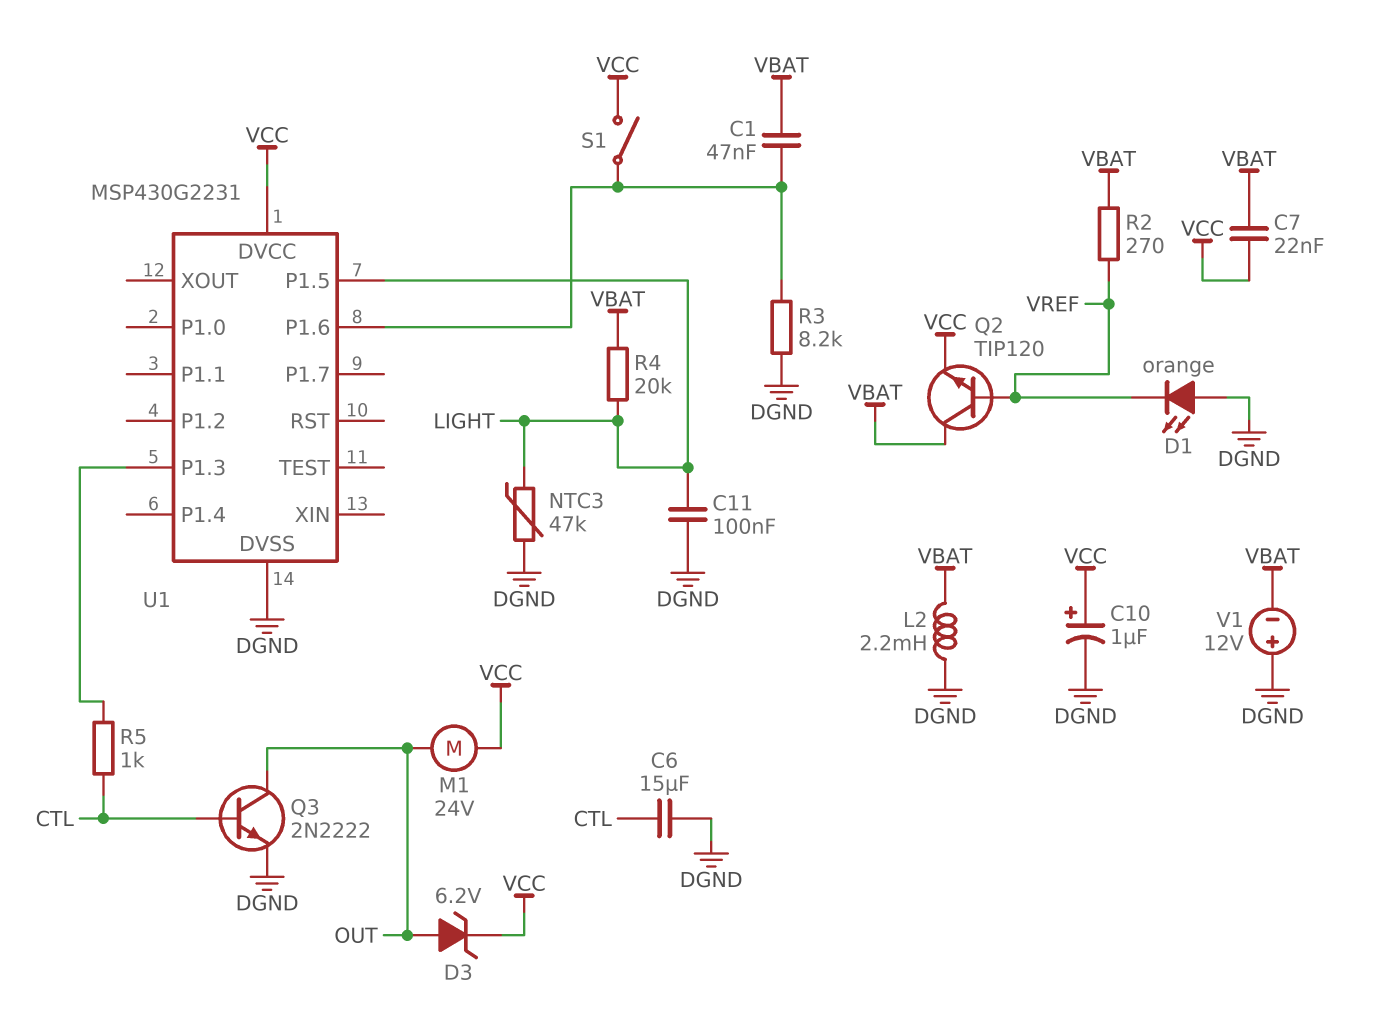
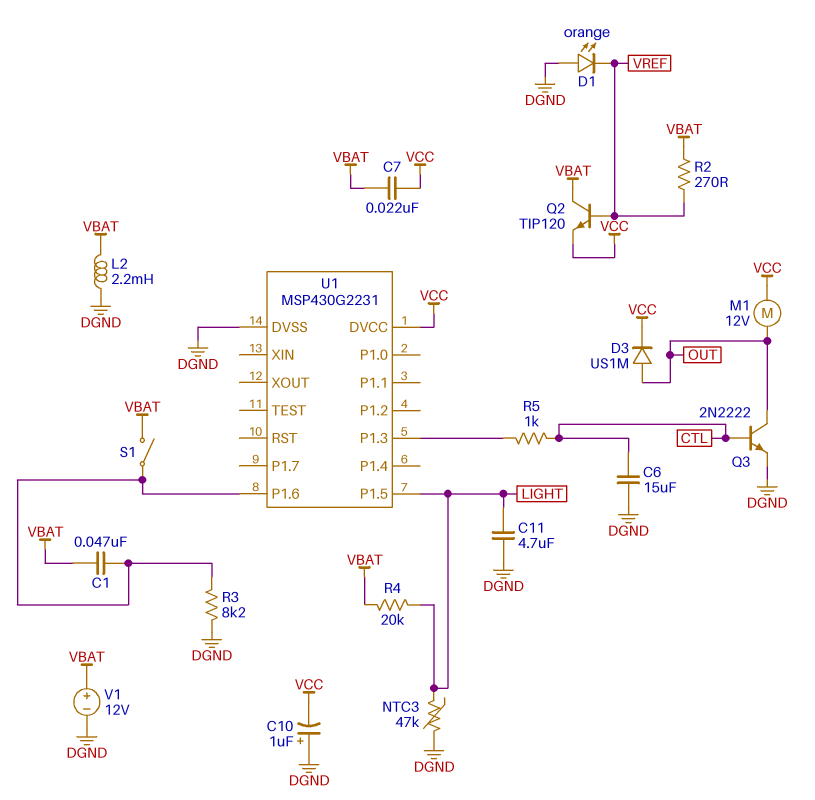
C10: 1uF (plus VCC, minus DGND) -> 1uF (plus DGND, minus VCC)
C11: 100nF (DGND, LIGHT) -> 4.7uF (DGND, LIGHT)
D3: zener 6.2V (A OUT, K VCC) -> diode US1M (A OUT, K VCC)
M1: motor 24V (OUT, VCC) -> motor 12V (OUT, VCC)
S1: switch (U1/P1.6, VCC) -> switch (U1/P1.6, VBAT)
V1: 12V (plus DGND, minus VBAT) -> 12V (plus VBAT, minus DGND)

